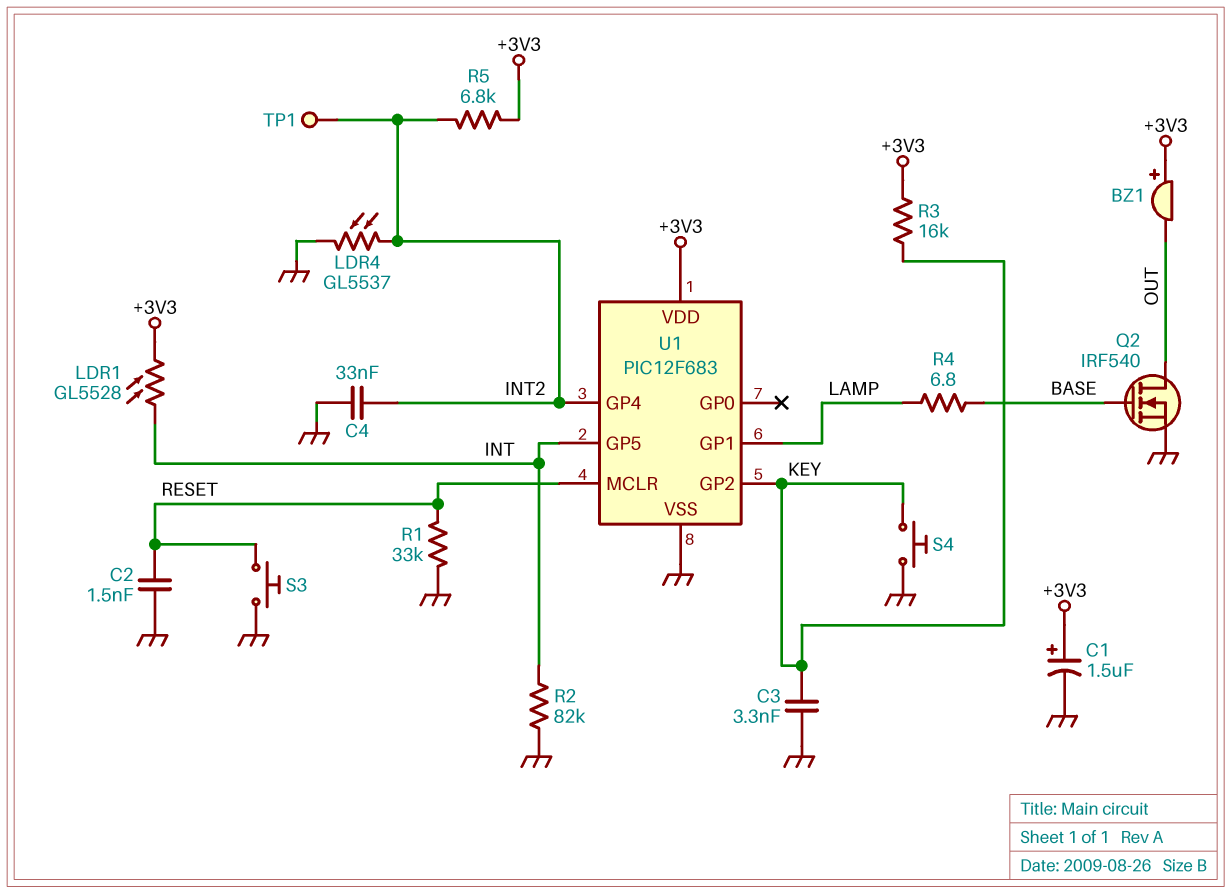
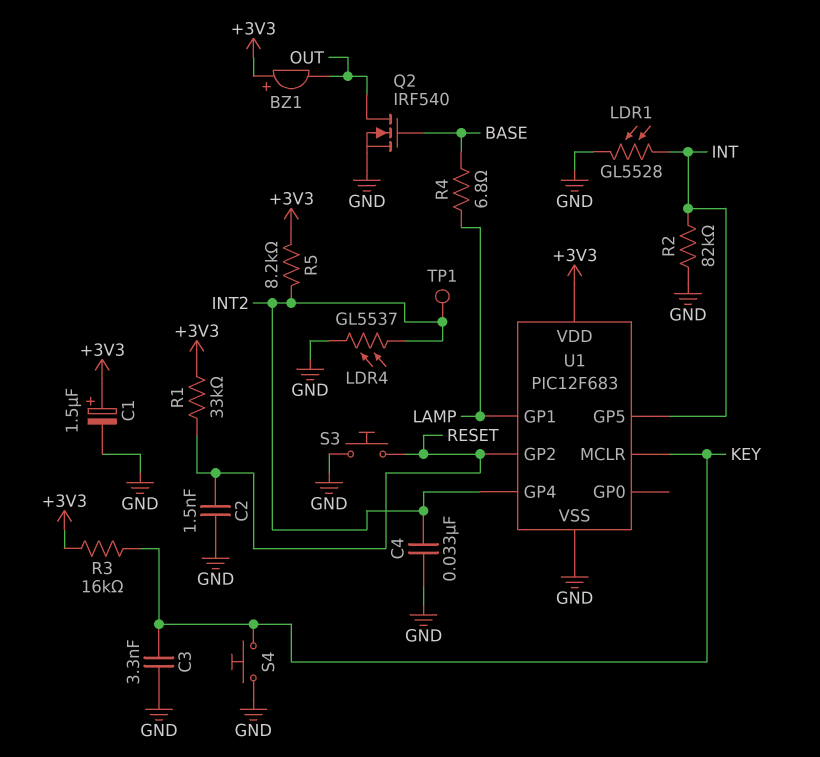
LDR1: GL5528 (+3V3, INT) -> GL5528 (GND, INT)
R1: 33k (GND, RESET) -> 33k (+3V3, RESET)
R5: 6.8k (+3V3, INT2) -> 8.2k (+3V3, INT2)
U1 pin GP2: KEY -> RESET
U1 pin MCLR: RESET -> KEY

